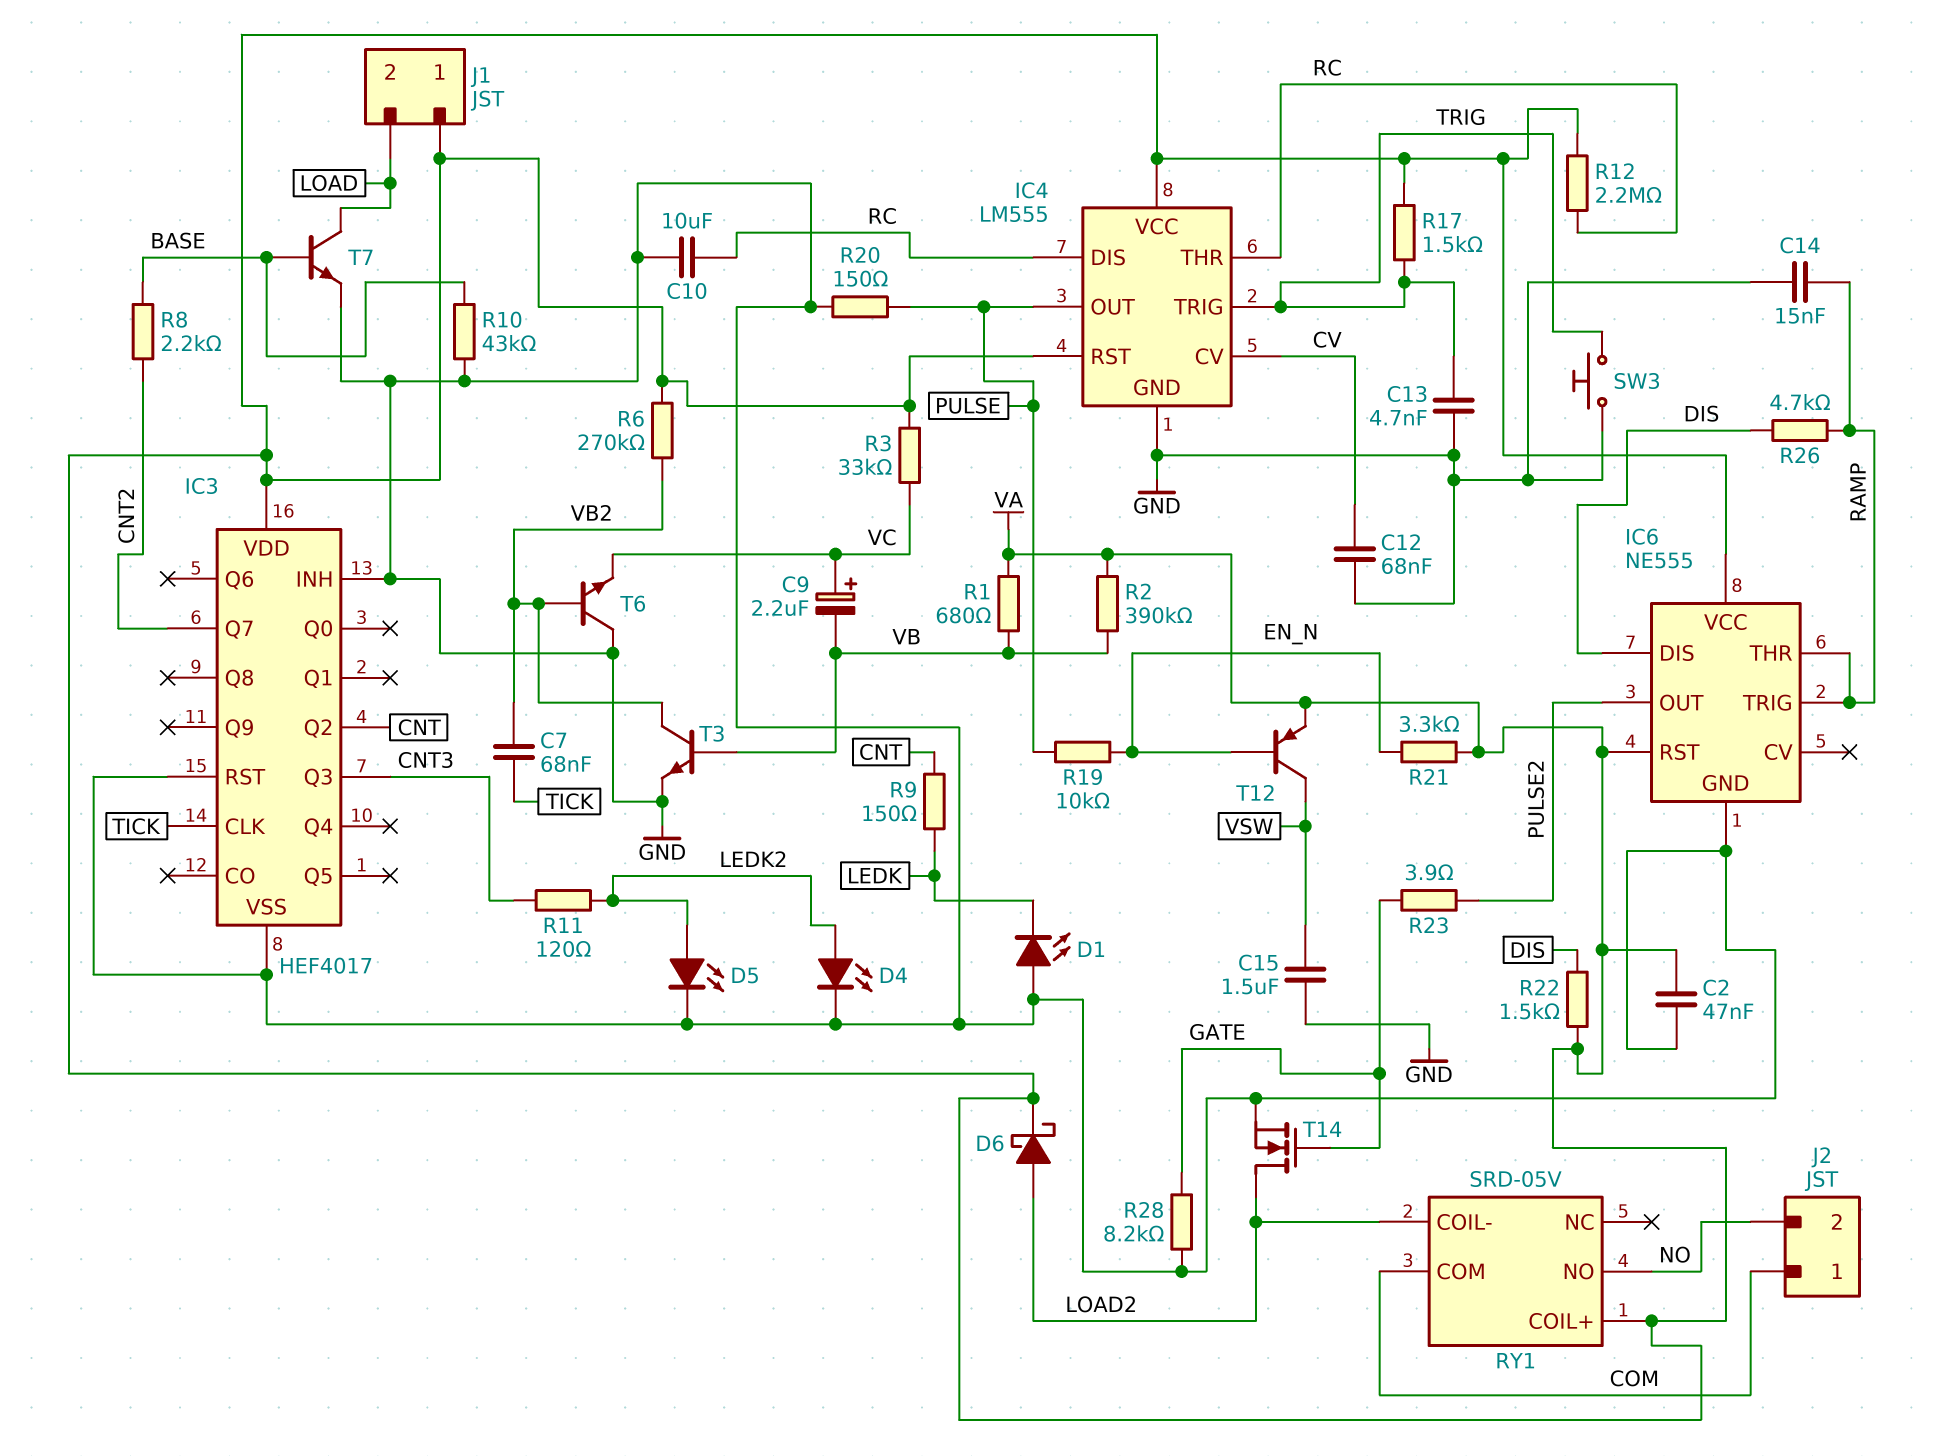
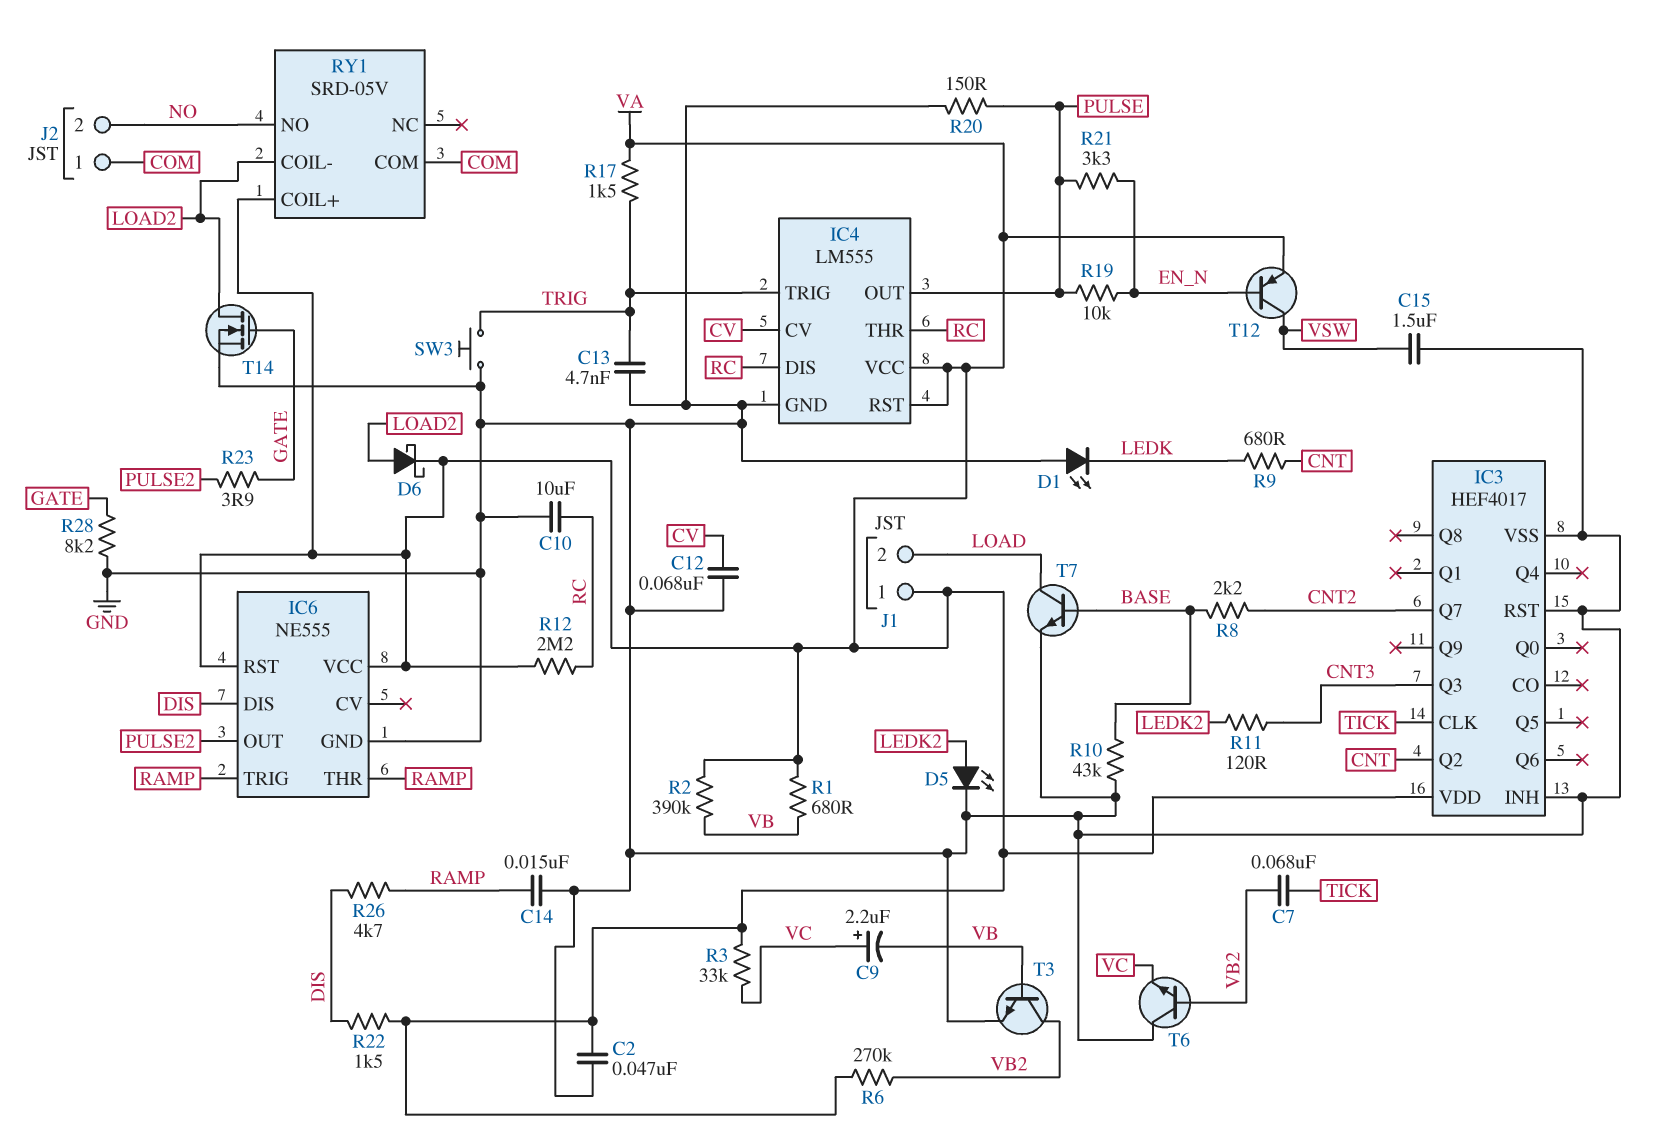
D4: LED (A LEDK2, K GND) -> none
R9: 150 (CNT, LEDK) -> 680 (CNT, LEDK)
R21: 3.3k (EN_N, VA) -> 3.3k (EN_N, PULSE)

